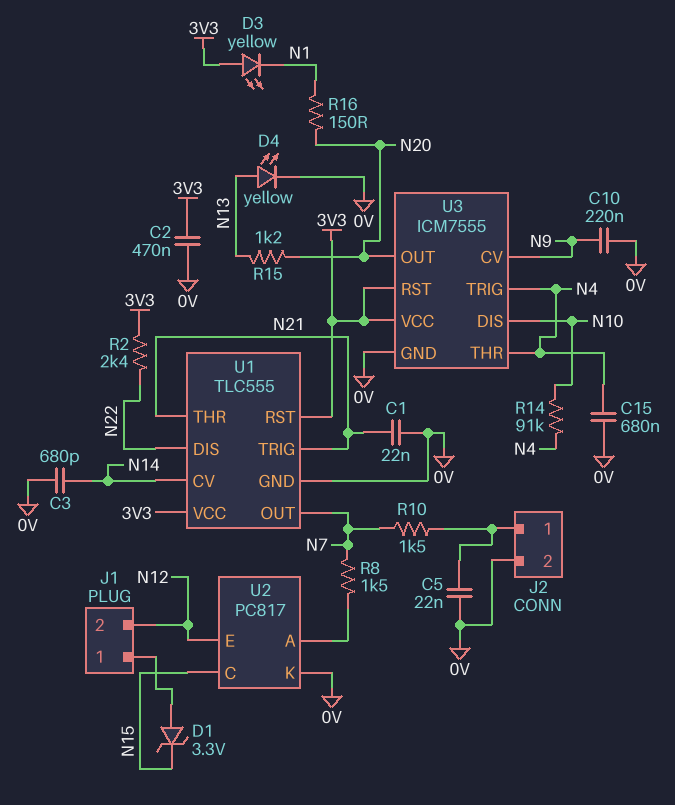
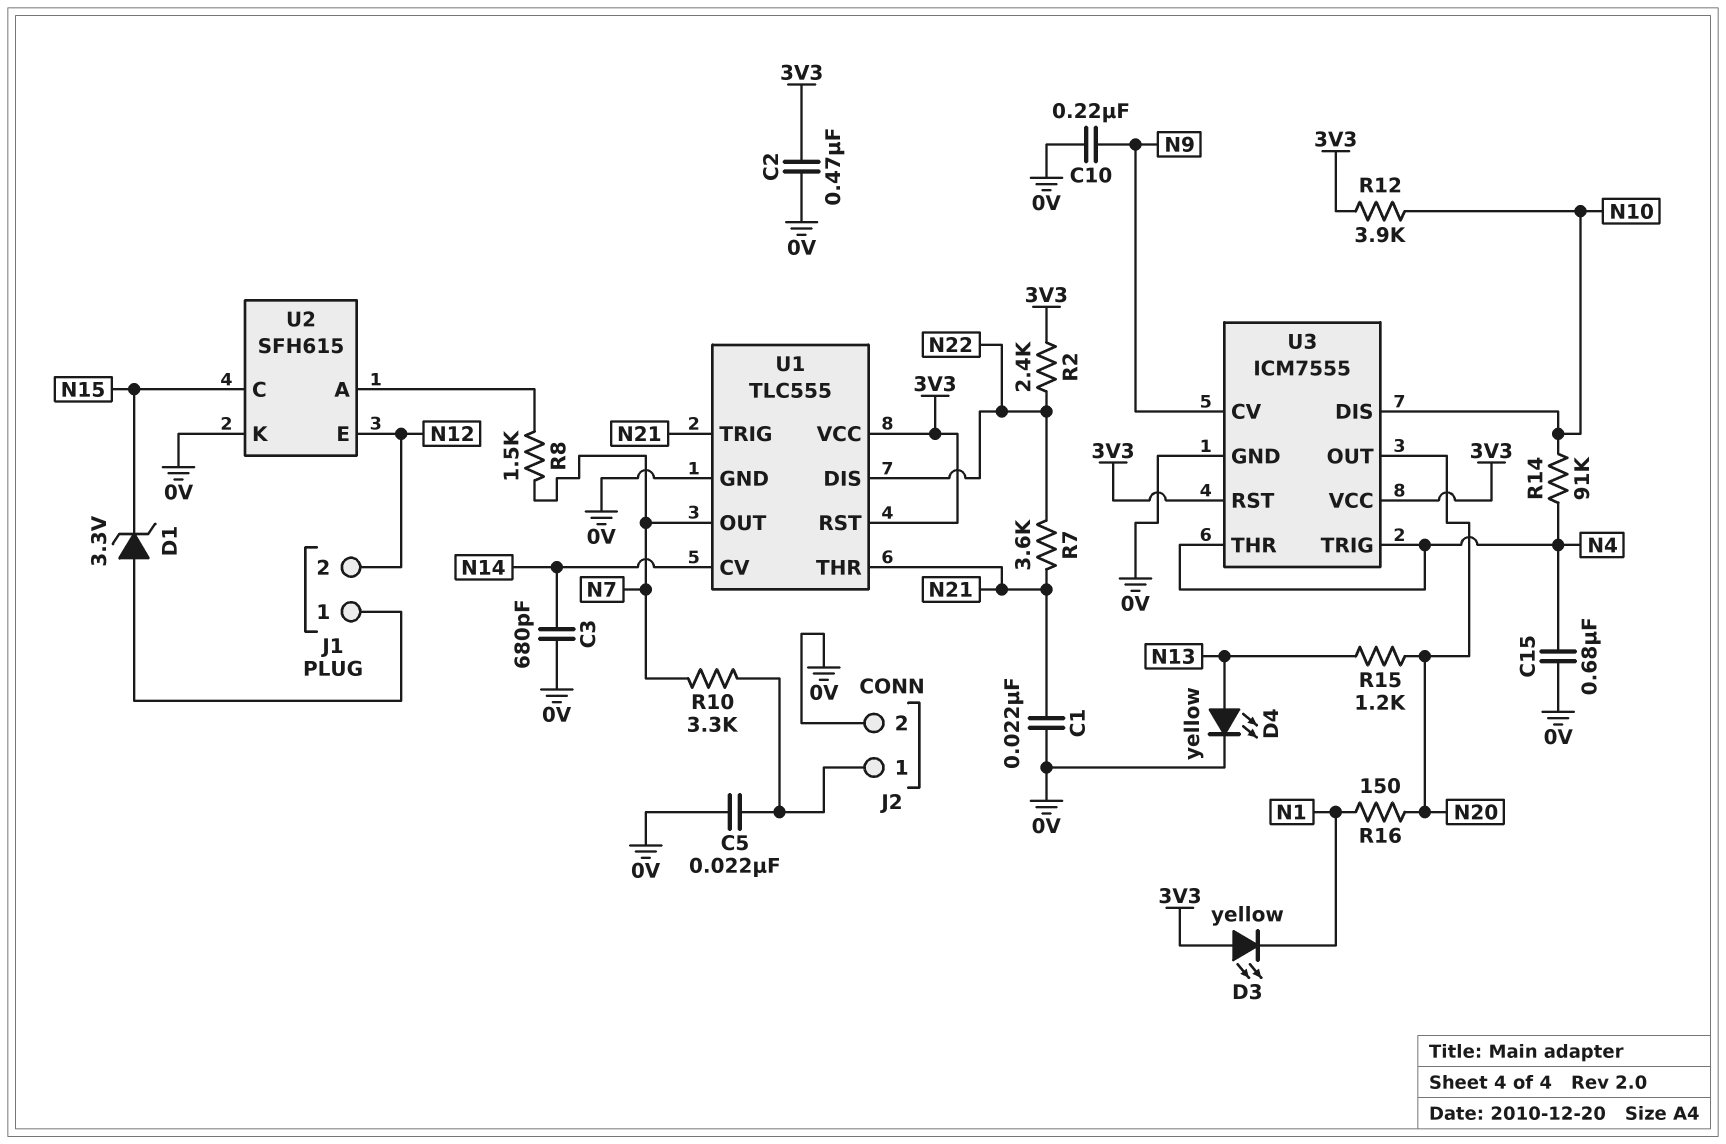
R7: none -> 3.6k (N21, N22)
R10: 1.5k (J2/1, N7) -> 3.3k (J2/1, N7)
R12: none -> 3.9k (3V3, N10)
U2: PC817 -> SFH615

